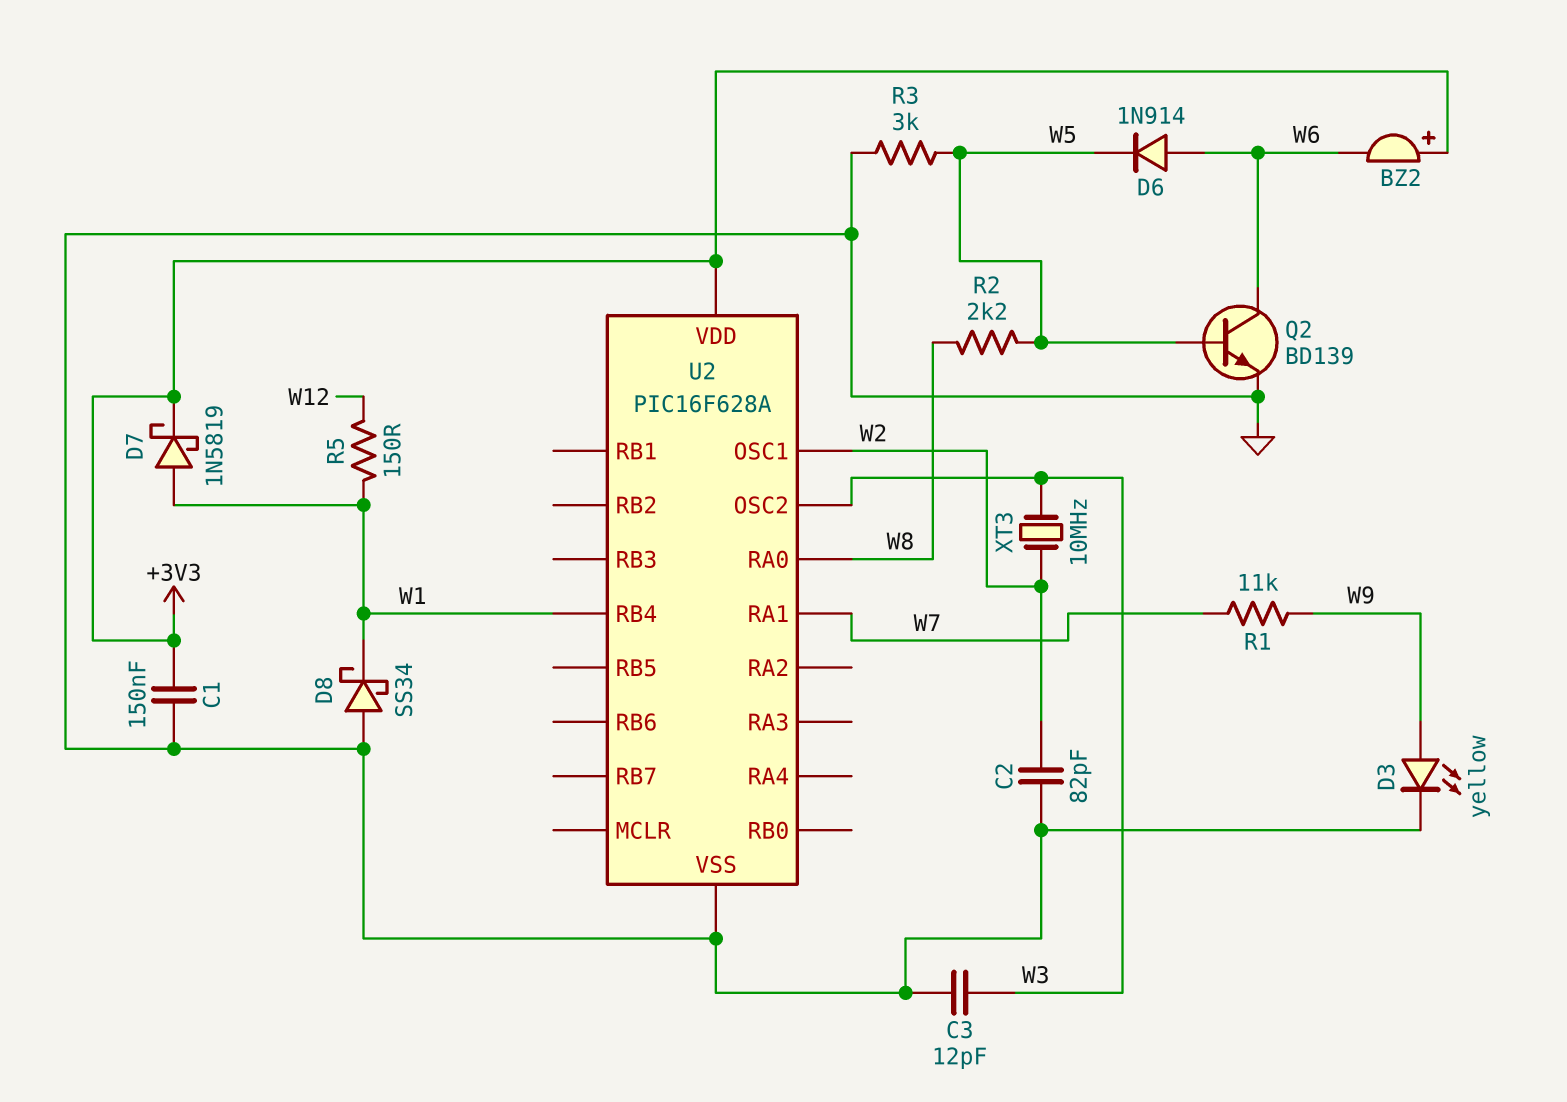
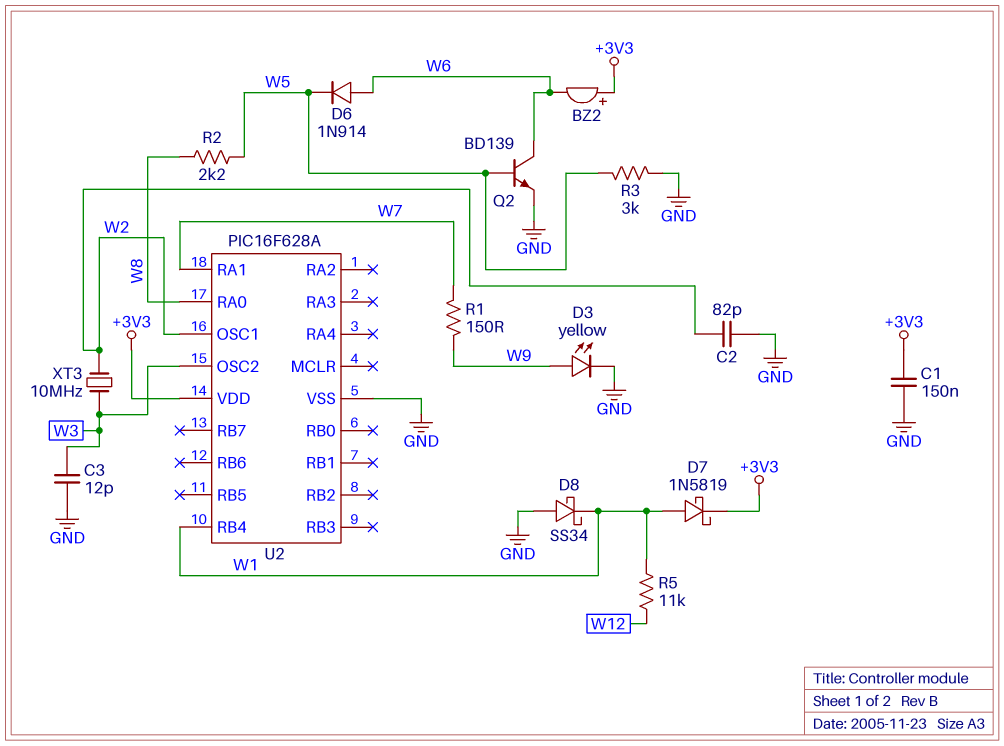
R1: 11k (W7, W9) -> 150 (W7, W9)
R5: 150 (W1, W12) -> 11k (W1, W12)

